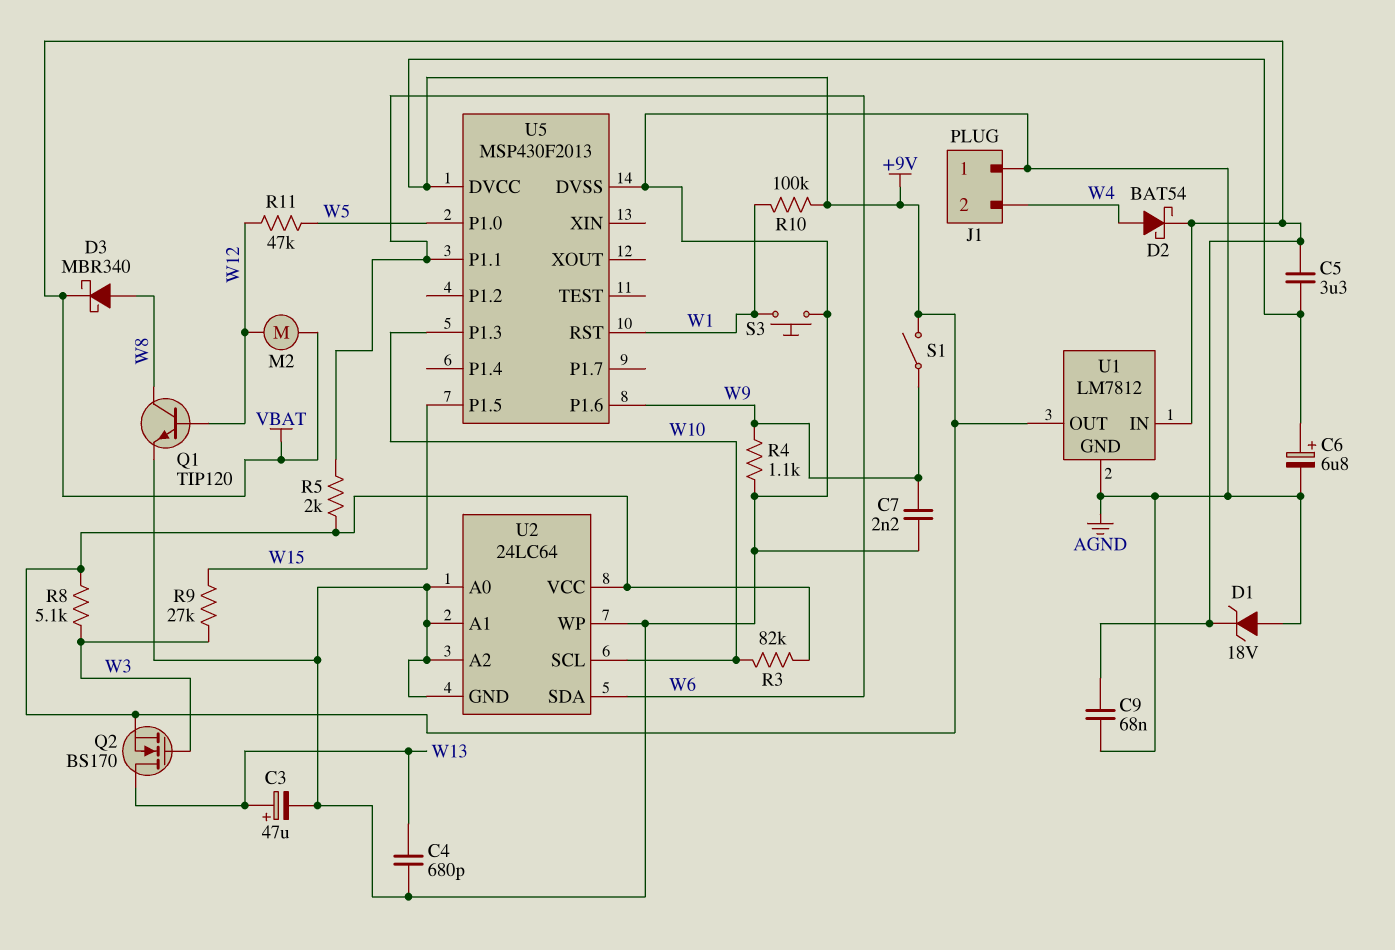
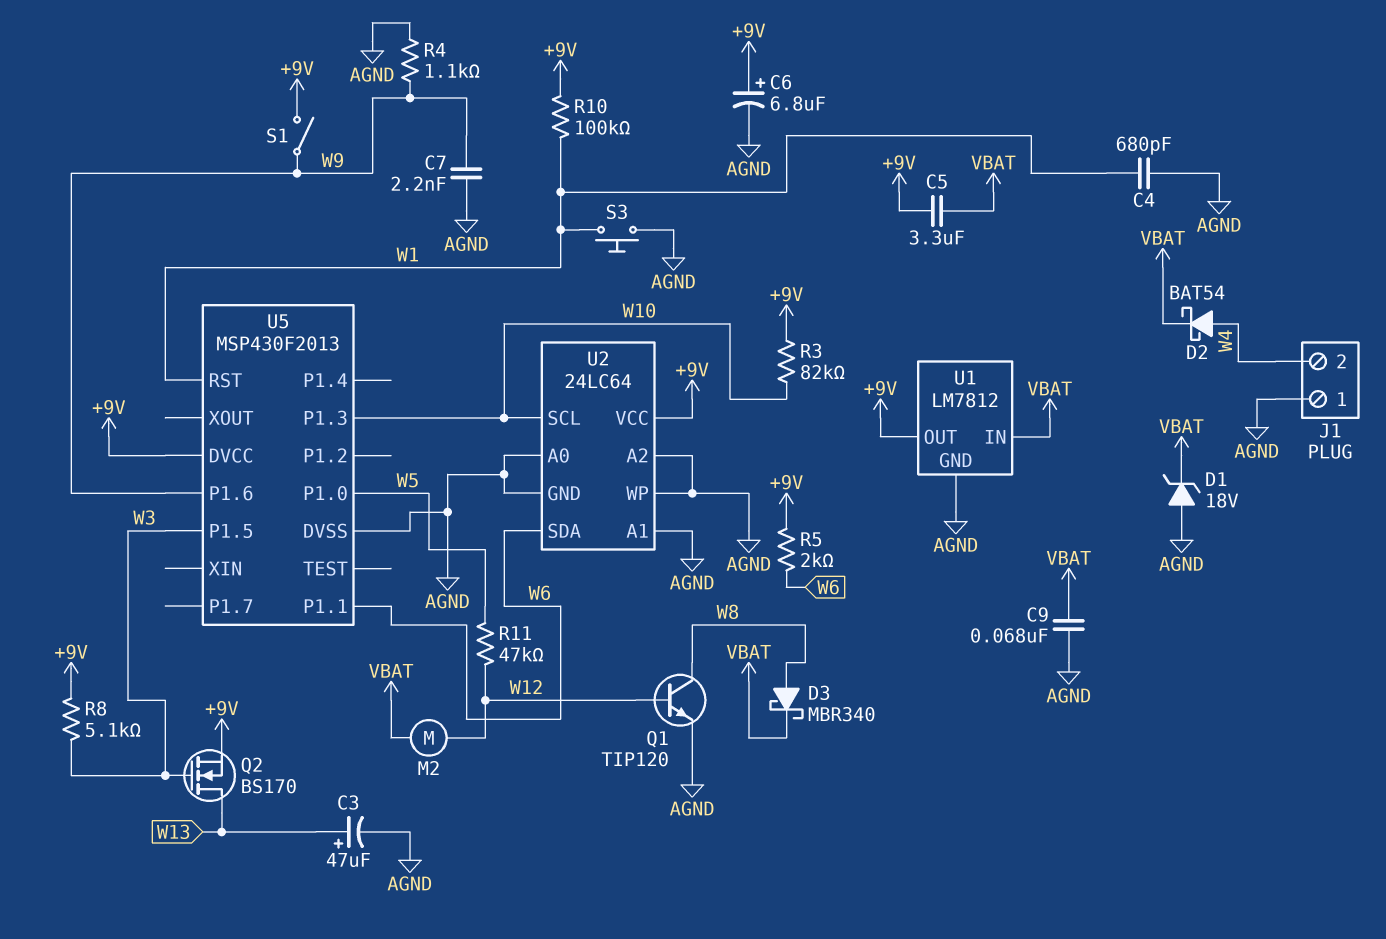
C4: 680pF (AGND, W13) -> 680pF (AGND, W1)
R9: 27k (W3, W15) -> none
U5 pin P1.5: W15 -> W3

